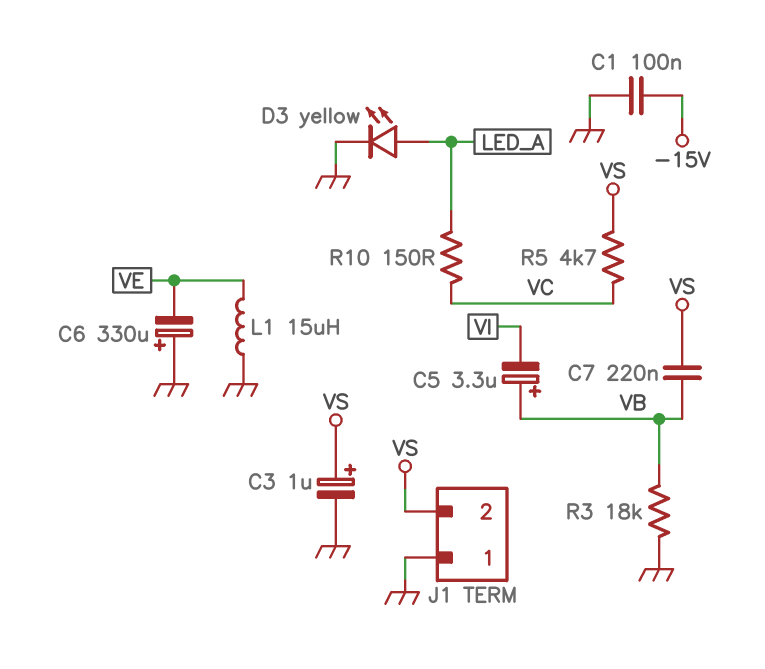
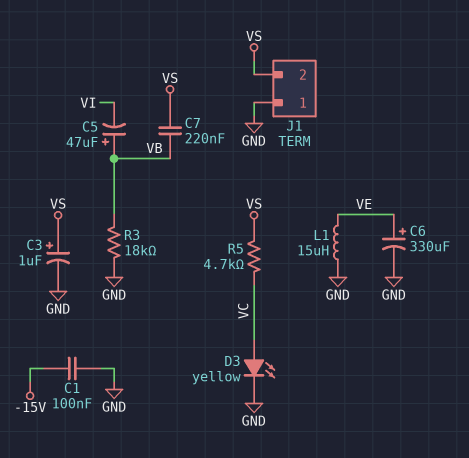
C5: 3.3uF (plus VB, minus VI) -> 47uF (plus VB, minus VI)
C6: 330uF (plus GND, minus VE) -> 330uF (plus VE, minus GND)
D3: LED yellow (A LED_A, K GND) -> LED yellow (A VC, K GND)
R10: 150 (LED_A, VC) -> none

